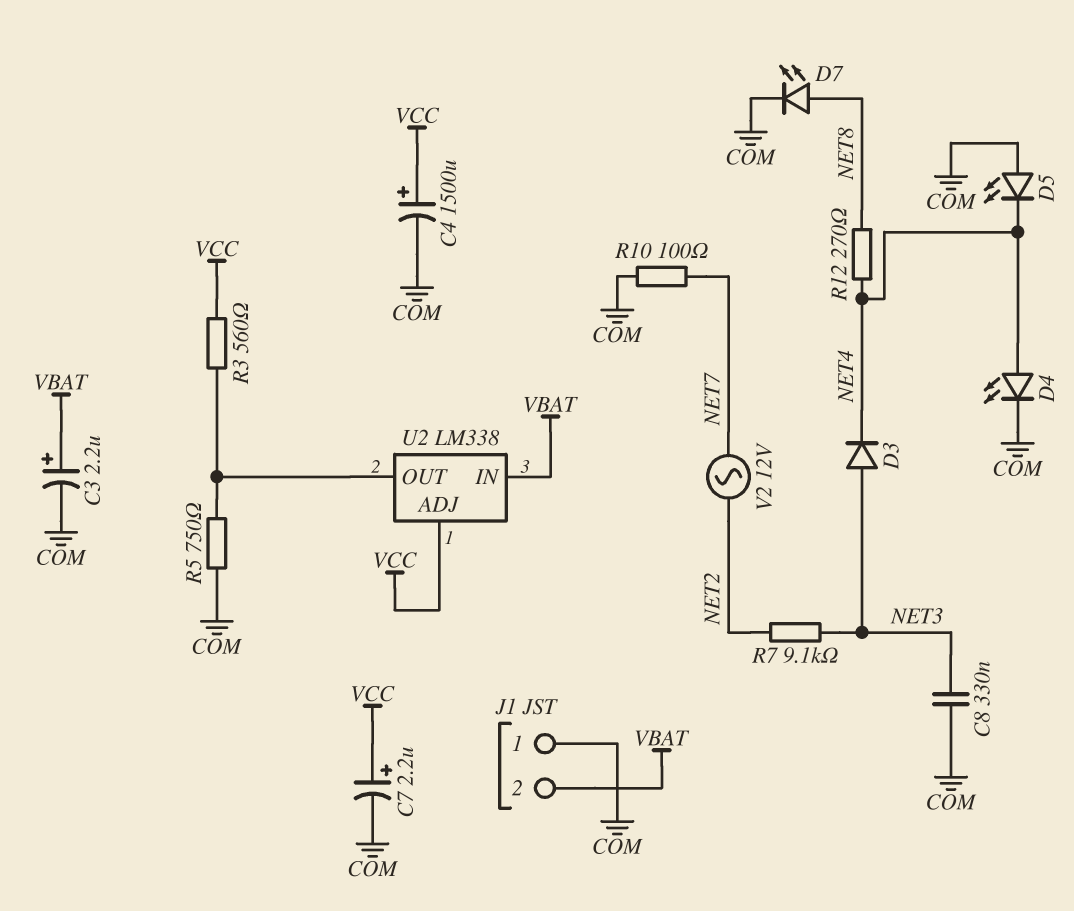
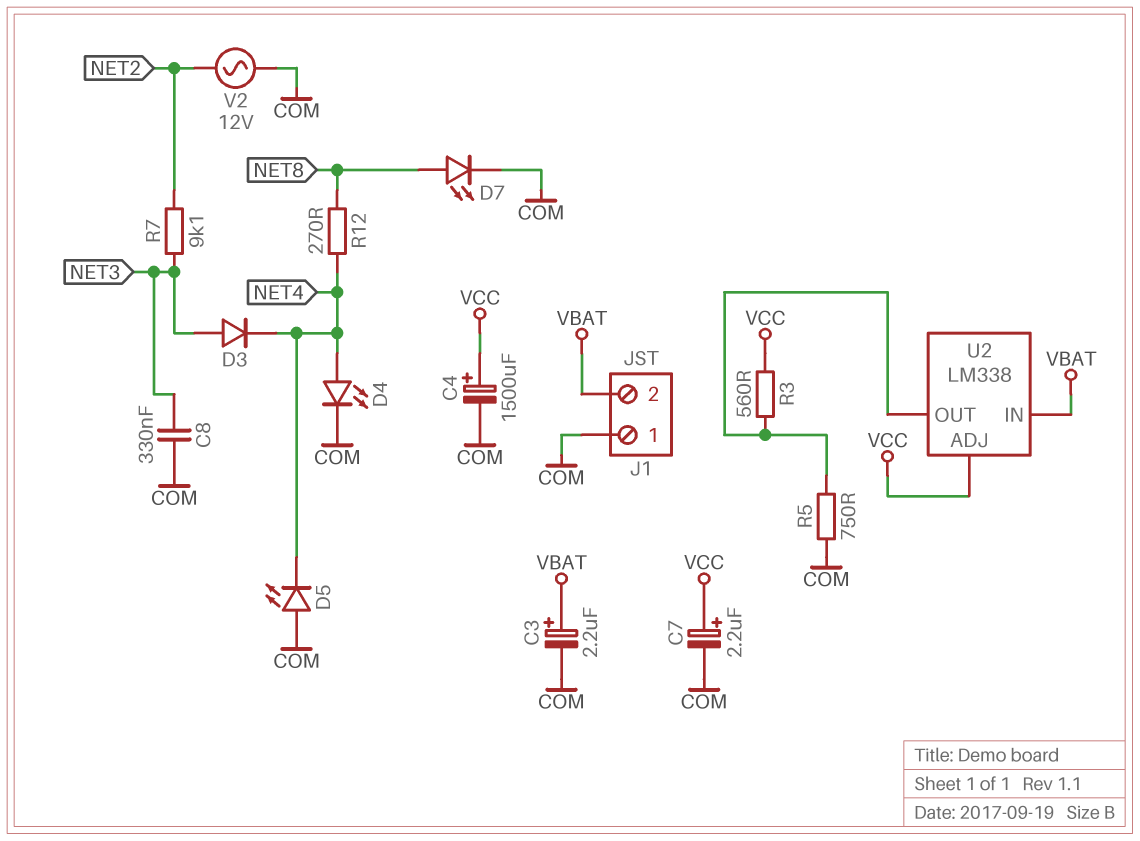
R10: 100 (COM, NET7) -> none
V2: AC 12V (NET2, NET7) -> AC 12V (COM, NET2)

